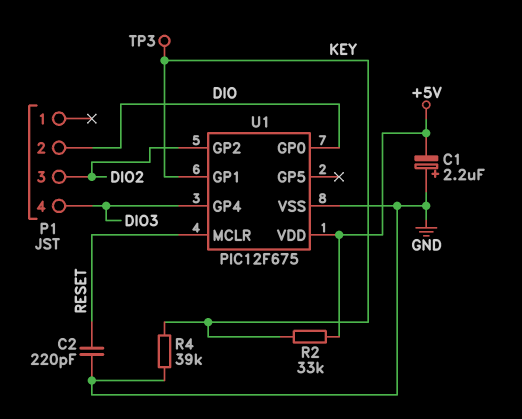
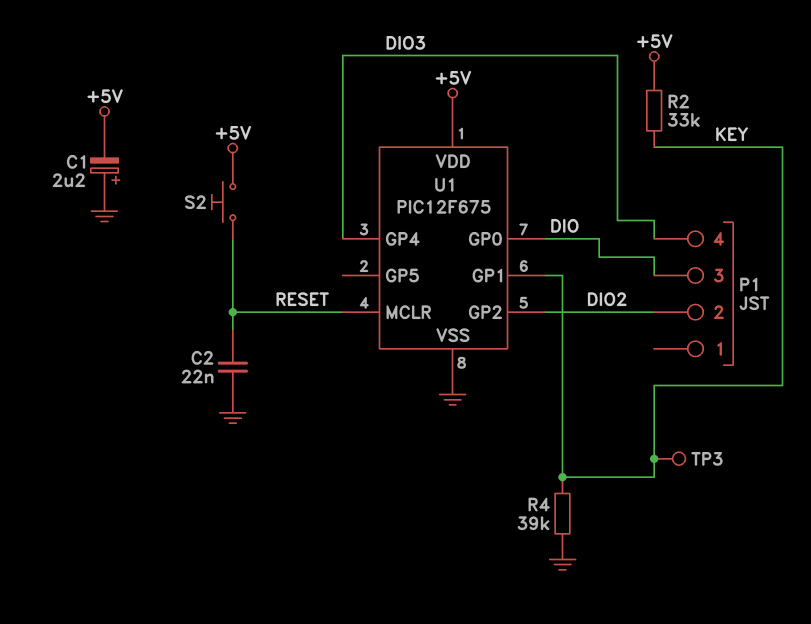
C2: 220pF (GND, RESET) -> 22nF (GND, RESET)
P1 pin 2: DIO -> DIO2
P1 pin 3: DIO2 -> DIO
S2: none -> button (+5V, RESET)

